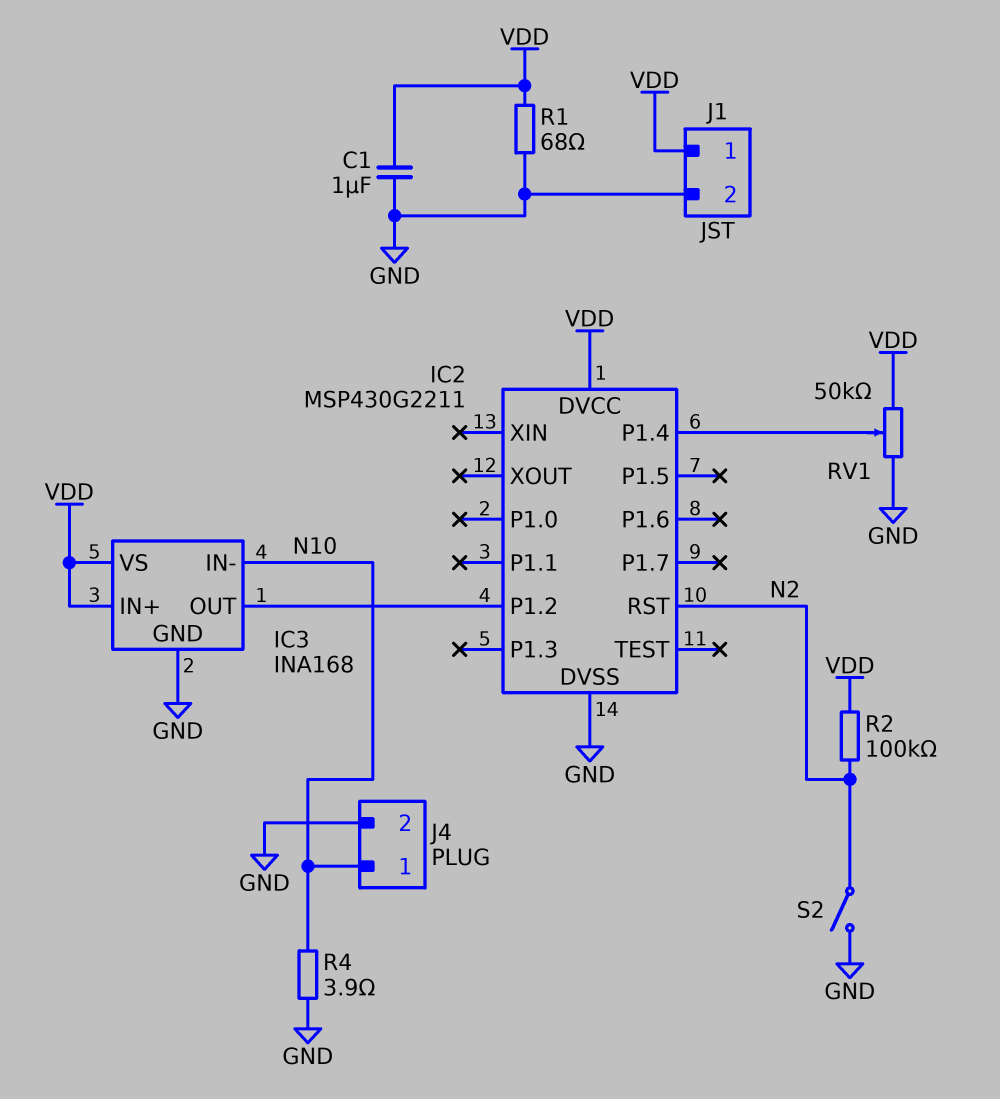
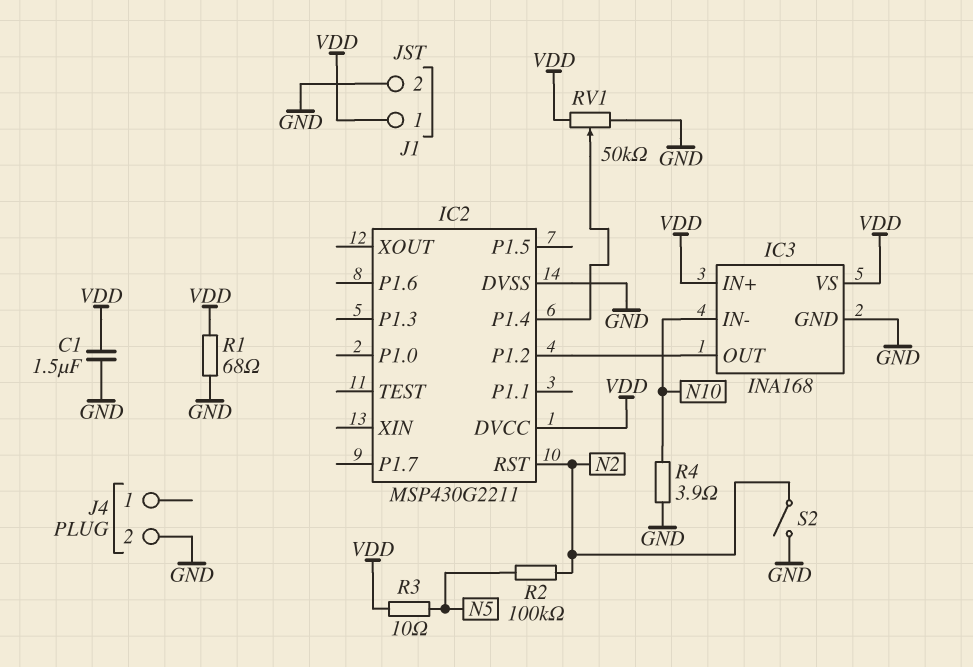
C1: 1uF (GND, VDD) -> 1.5uF (GND, VDD)
J4 pin 1: N10 -> none
R2: 100k (N2, VDD) -> 100k (N2, N5)
R3: none -> 10 (N5, VDD)

